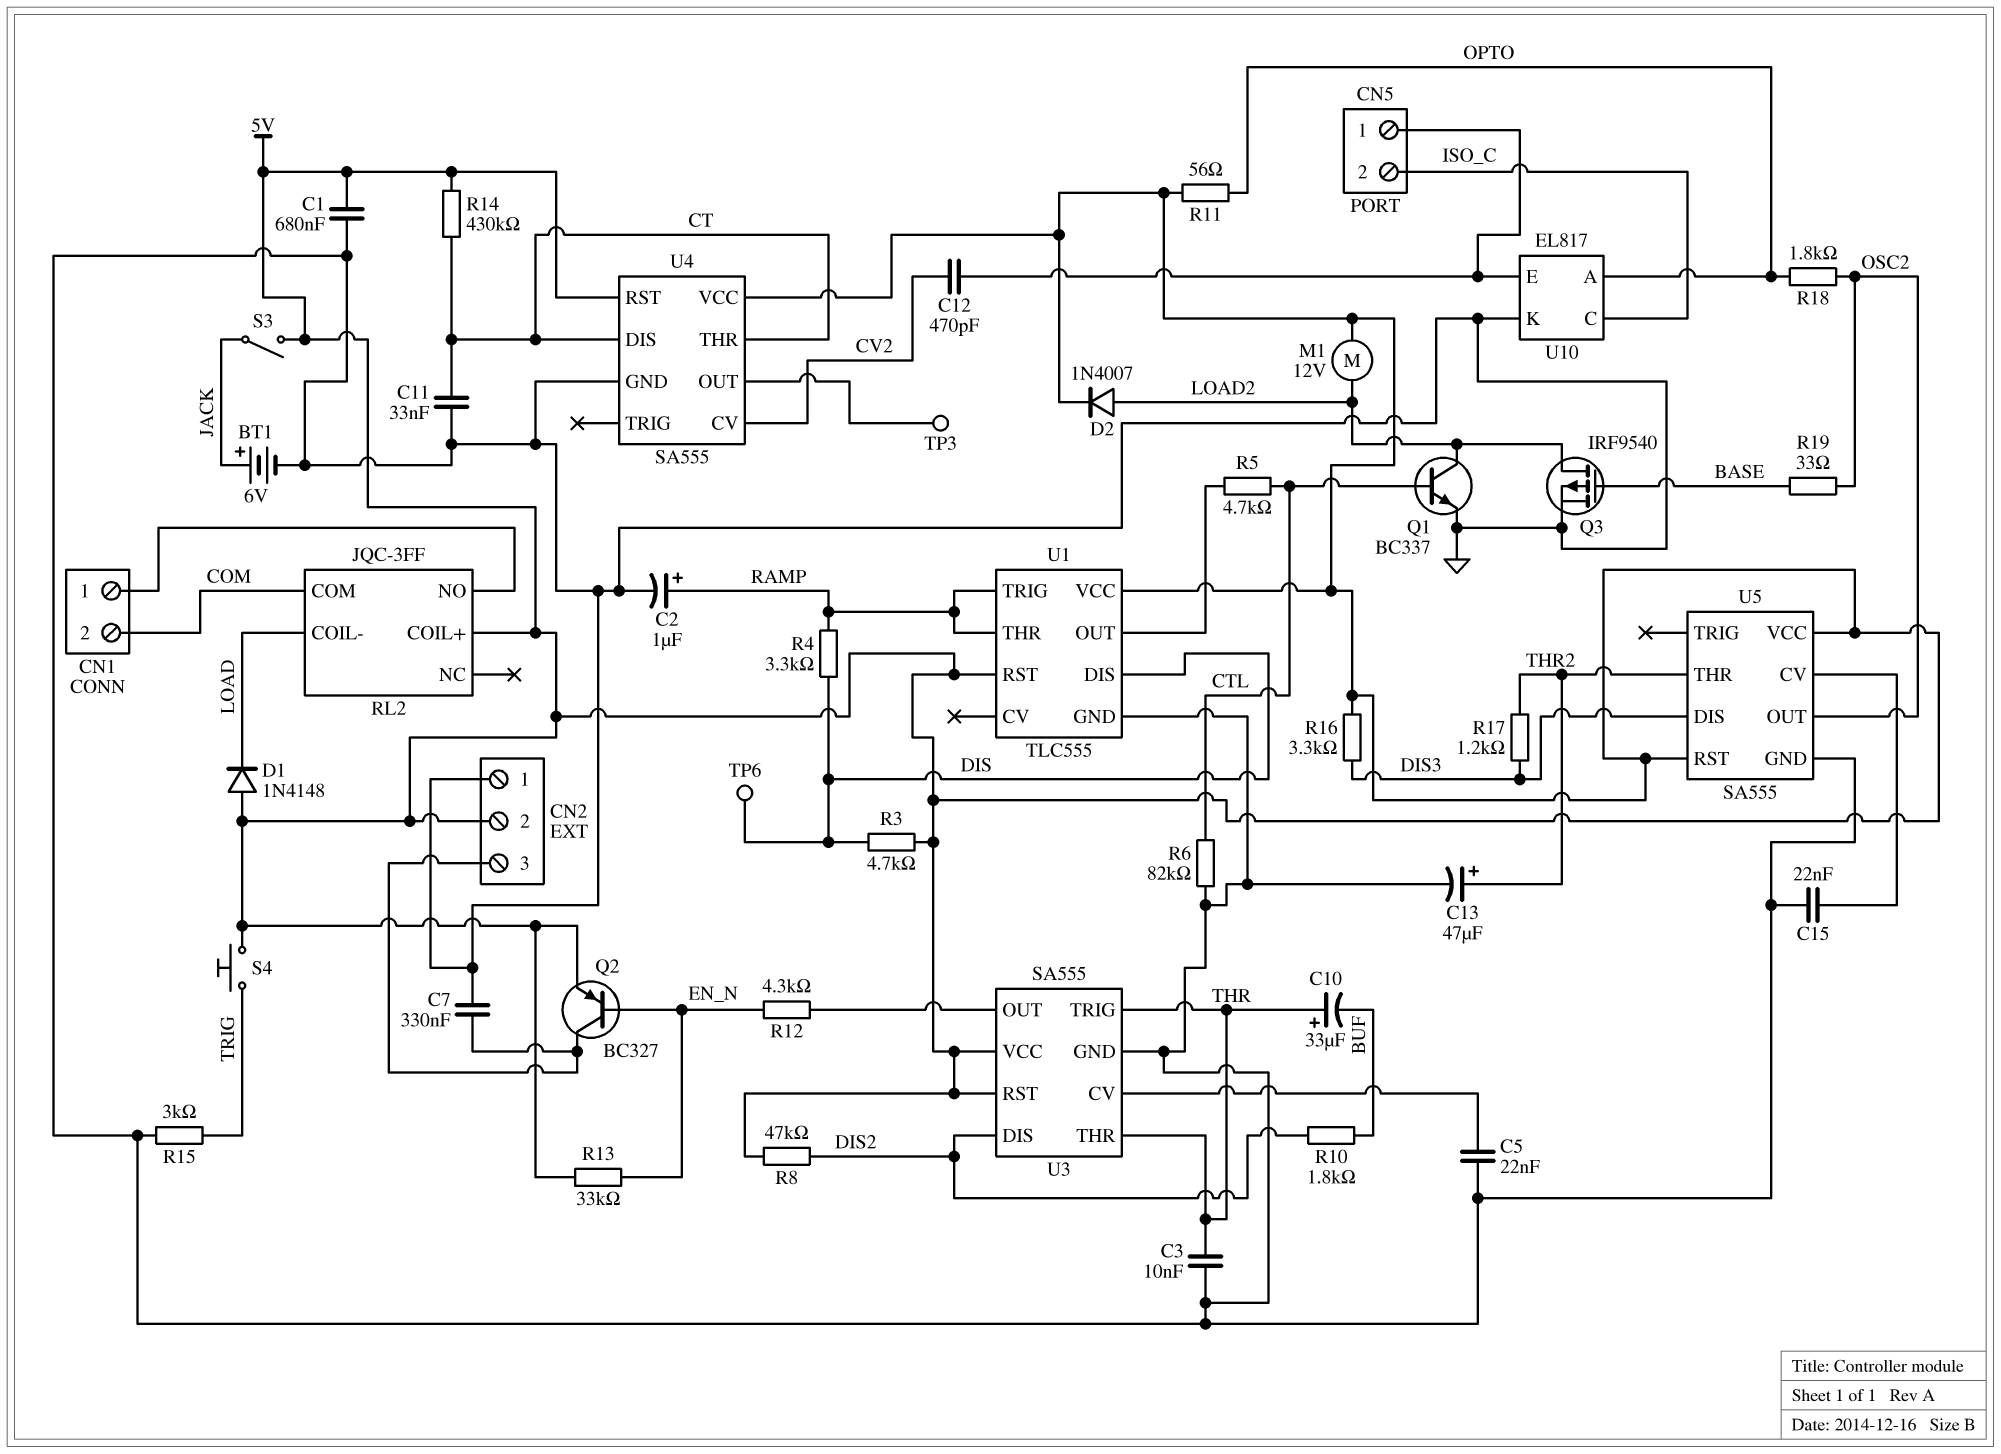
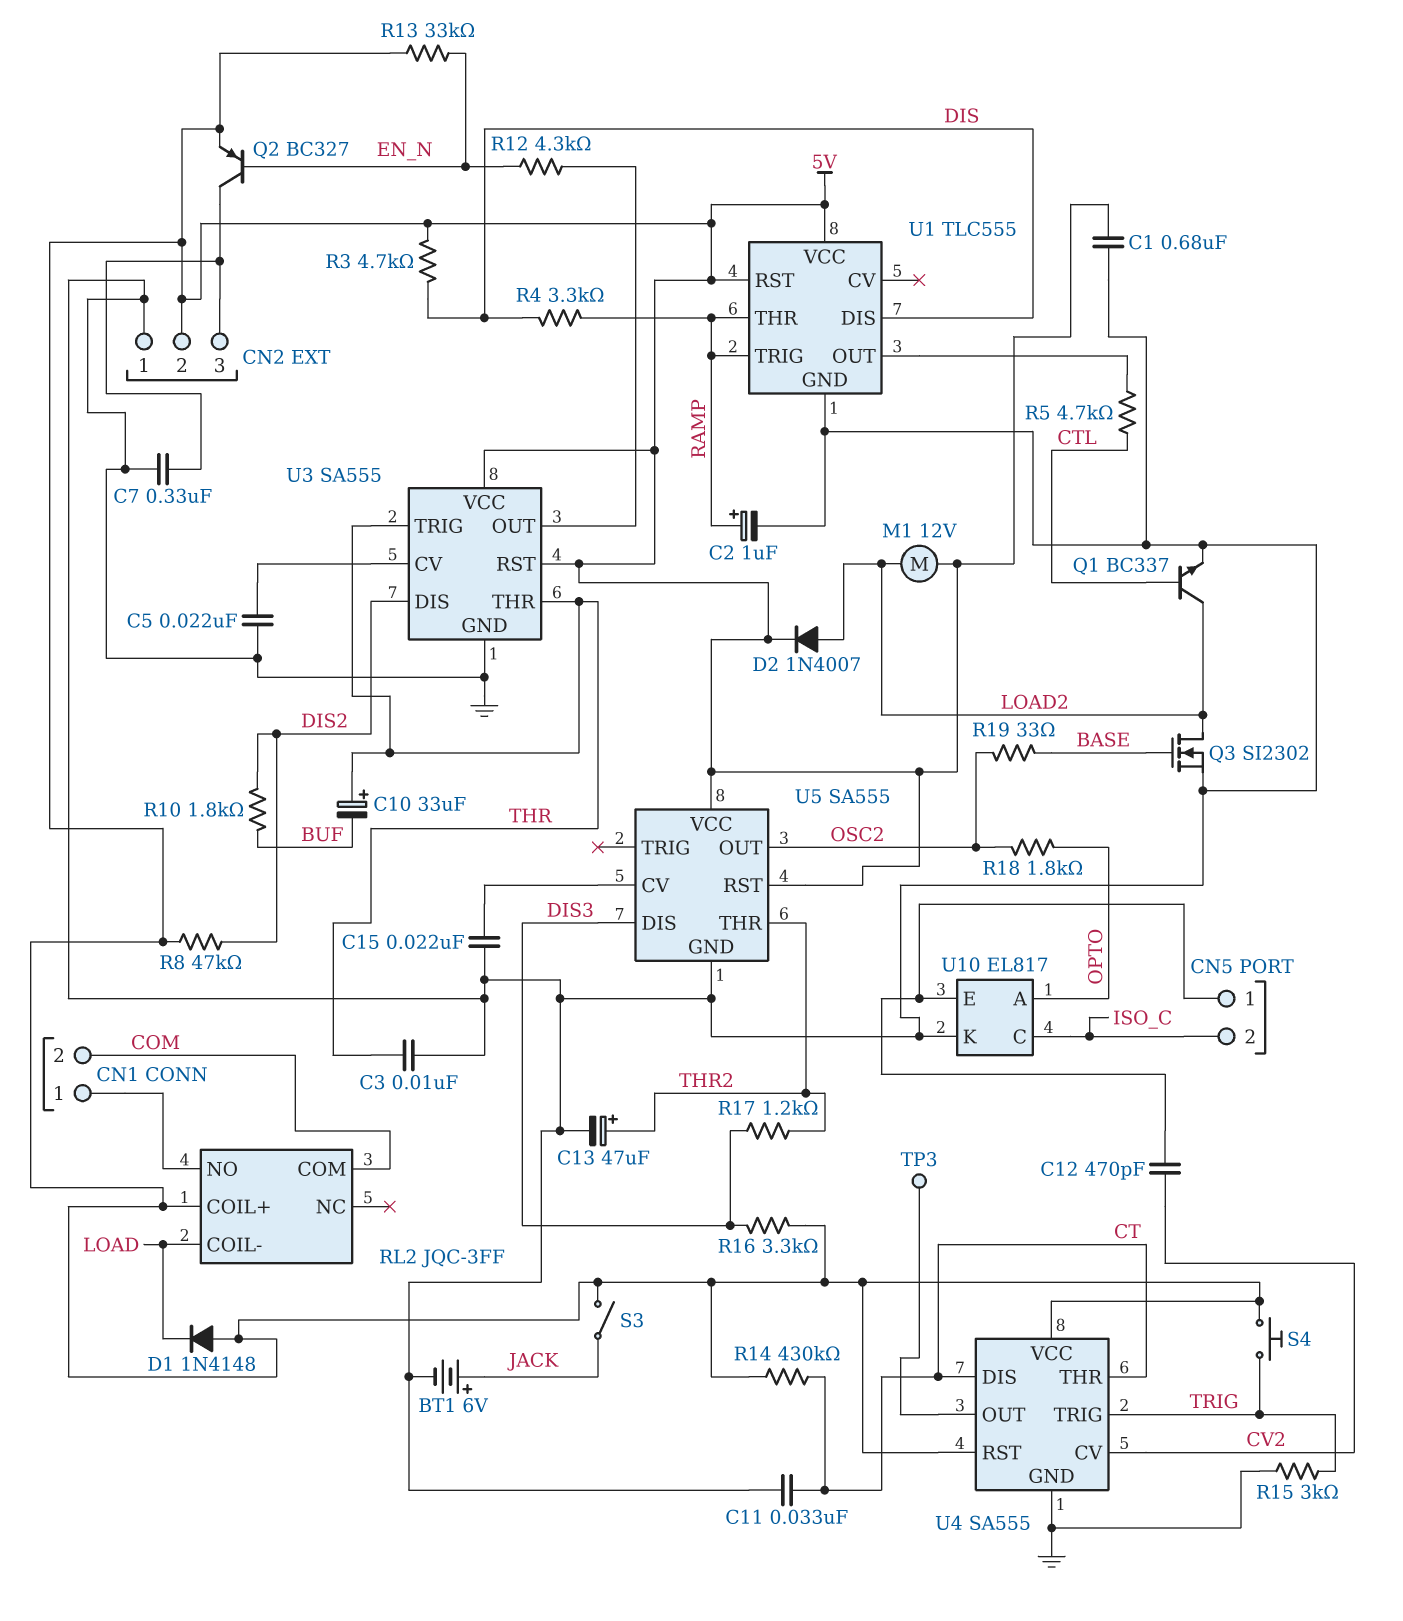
Q3: PMOS IRF9540 (G BASE, D LOAD2, S GND) -> NMOS SI2302 (G BASE, D LOAD2, S GND)
R6: 82k (CTL, GND) -> none
R11: 56 (5V, OPTO) -> none
TP6: test point (DIS) -> none
U4 pin TRIG: none -> TRIG

